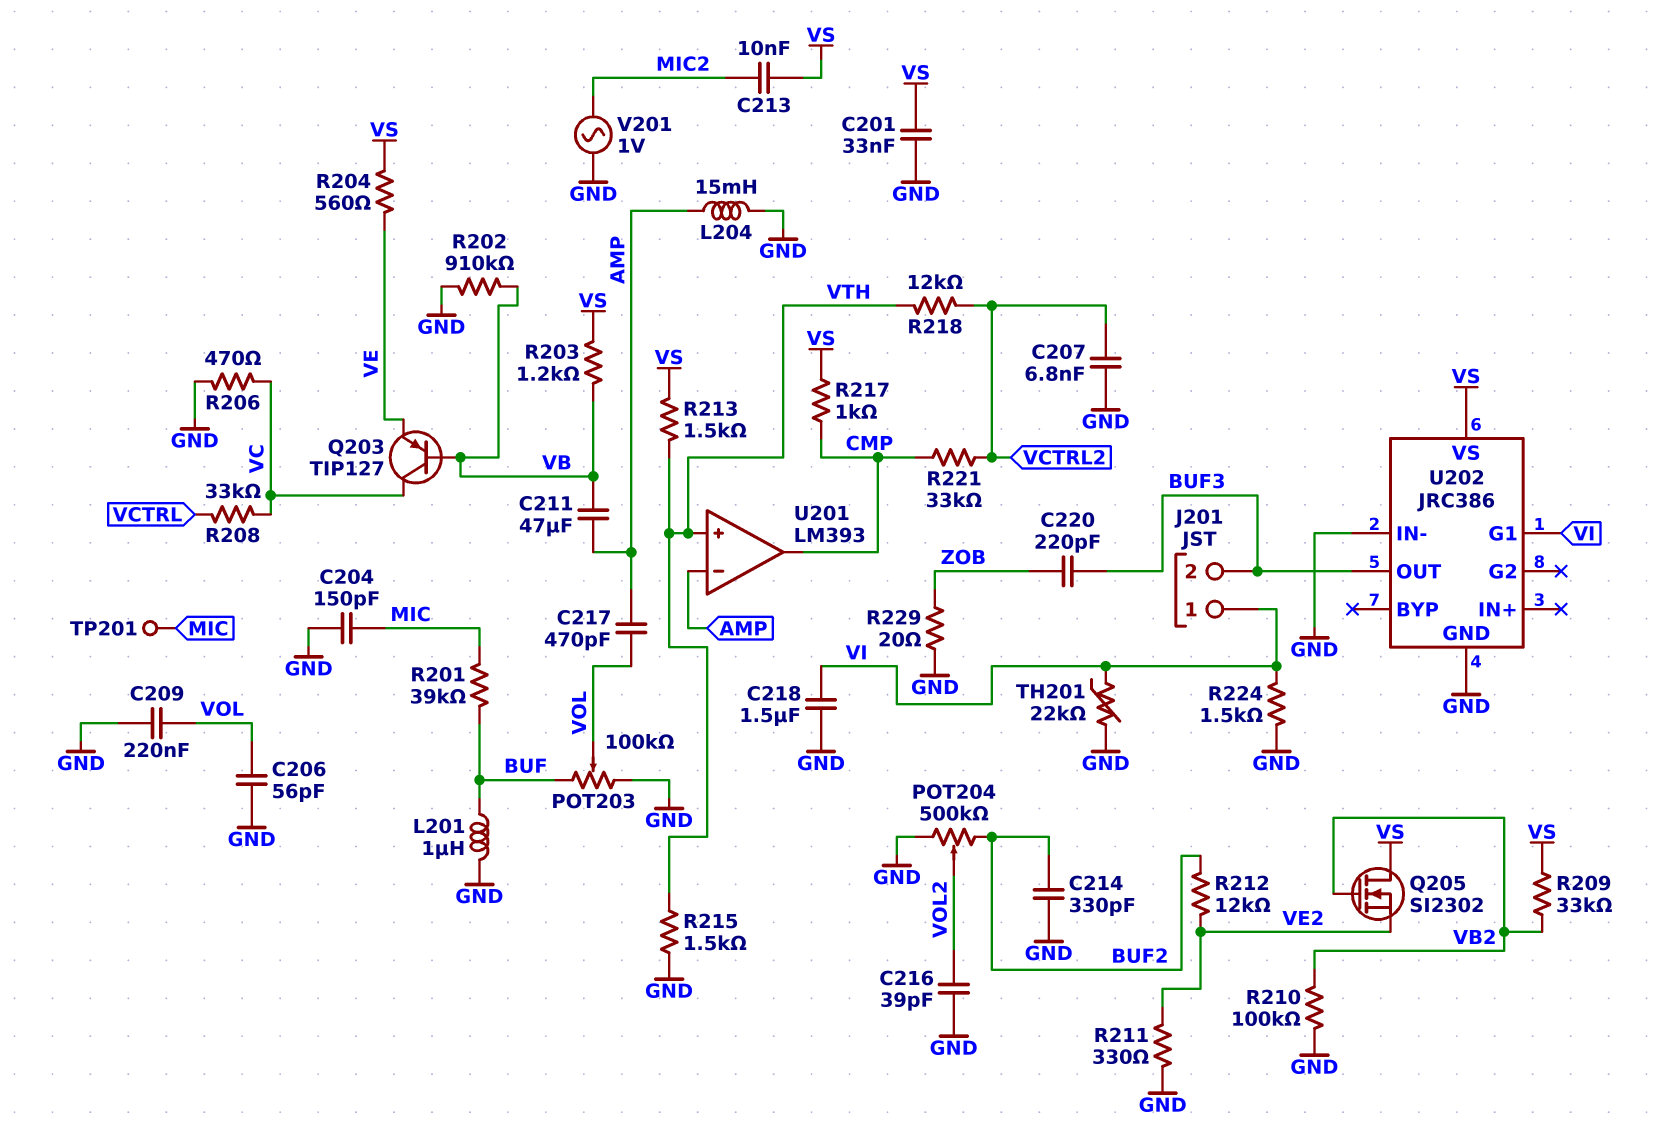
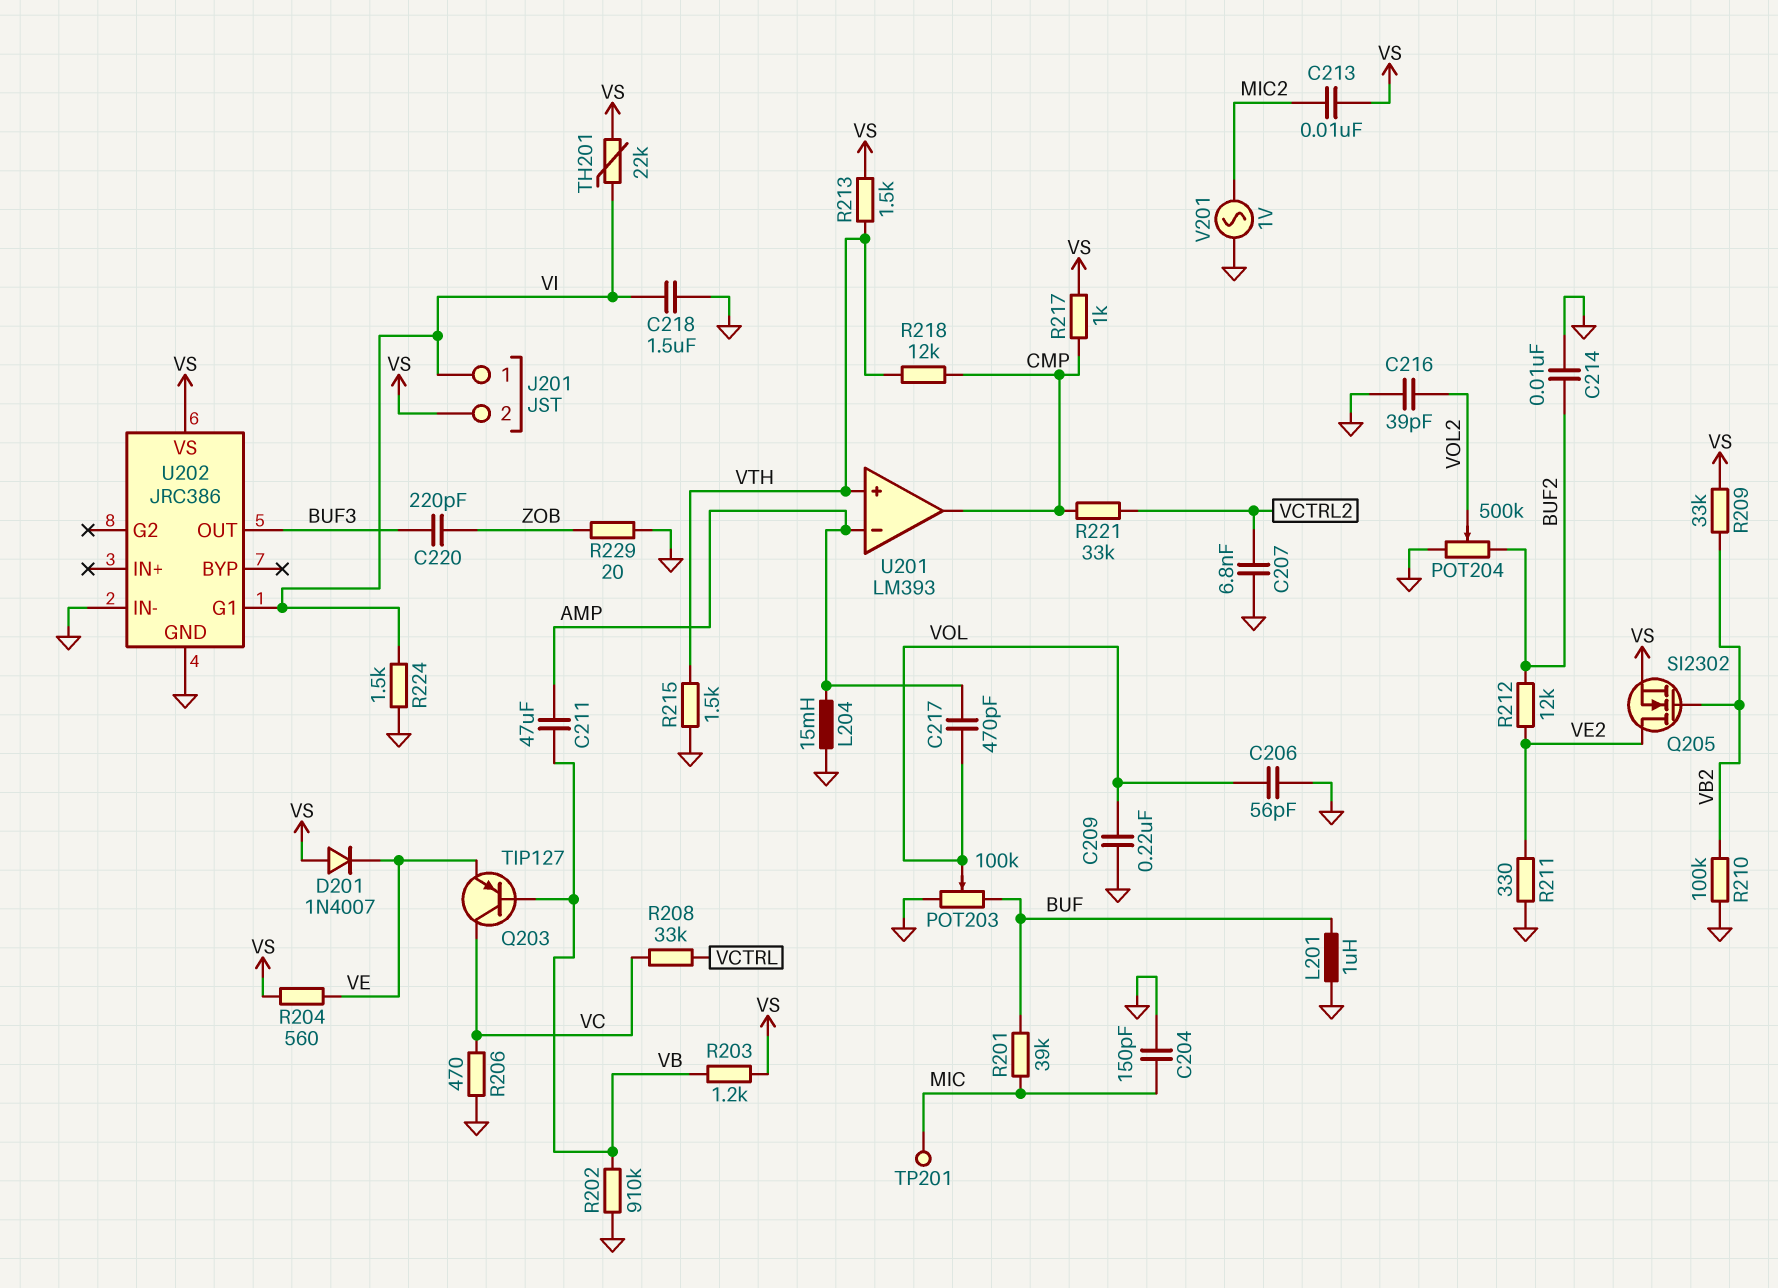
C201: 33nF (GND, VS) -> none
C214: 330pF (BUF2, GND) -> 10nF (BUF2, GND)
D201: none -> diode 1N4007 (A VS, K VE)
J201 pin 2: BUF3 -> VS
Q205: NMOS SI2302 (G VB2, D VS, S VE2) -> NMOS SI2302 (G VB2, D VE2, S VS)
R218: 12k (VCTRL2, VTH) -> 12k (CMP, VTH)
TH201: 22k (GND, VI) -> 22k (VI, VS)

